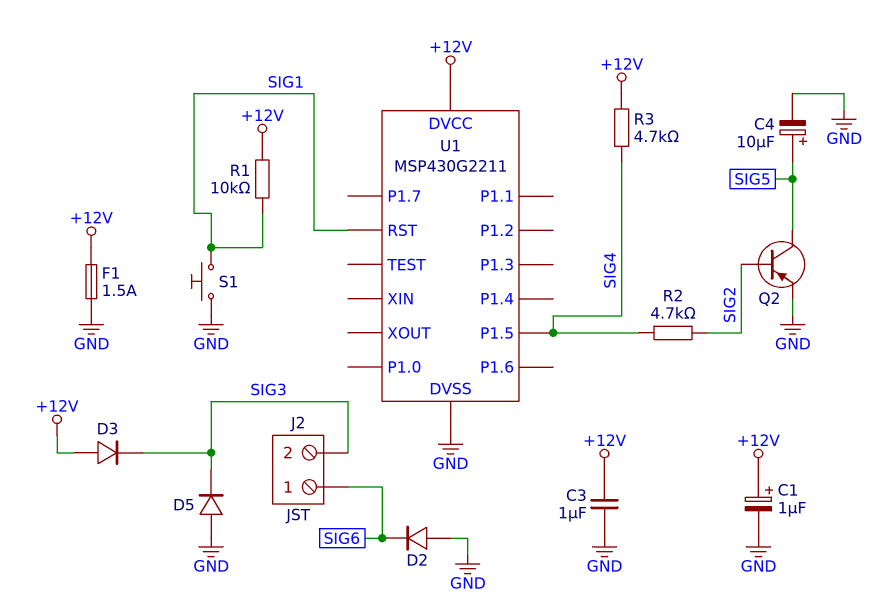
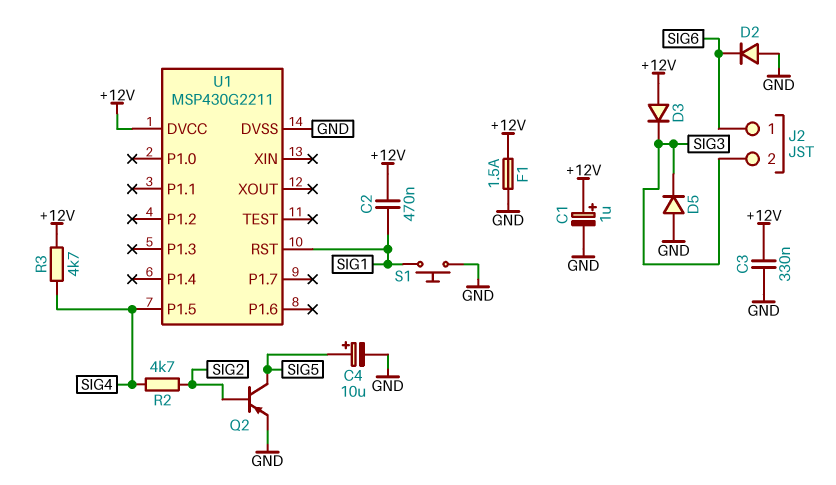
C2: none -> 470nF (+12V, SIG1)
C3: 1uF (+12V, GND) -> 330nF (+12V, GND)
R1: 10k (+12V, SIG1) -> none

